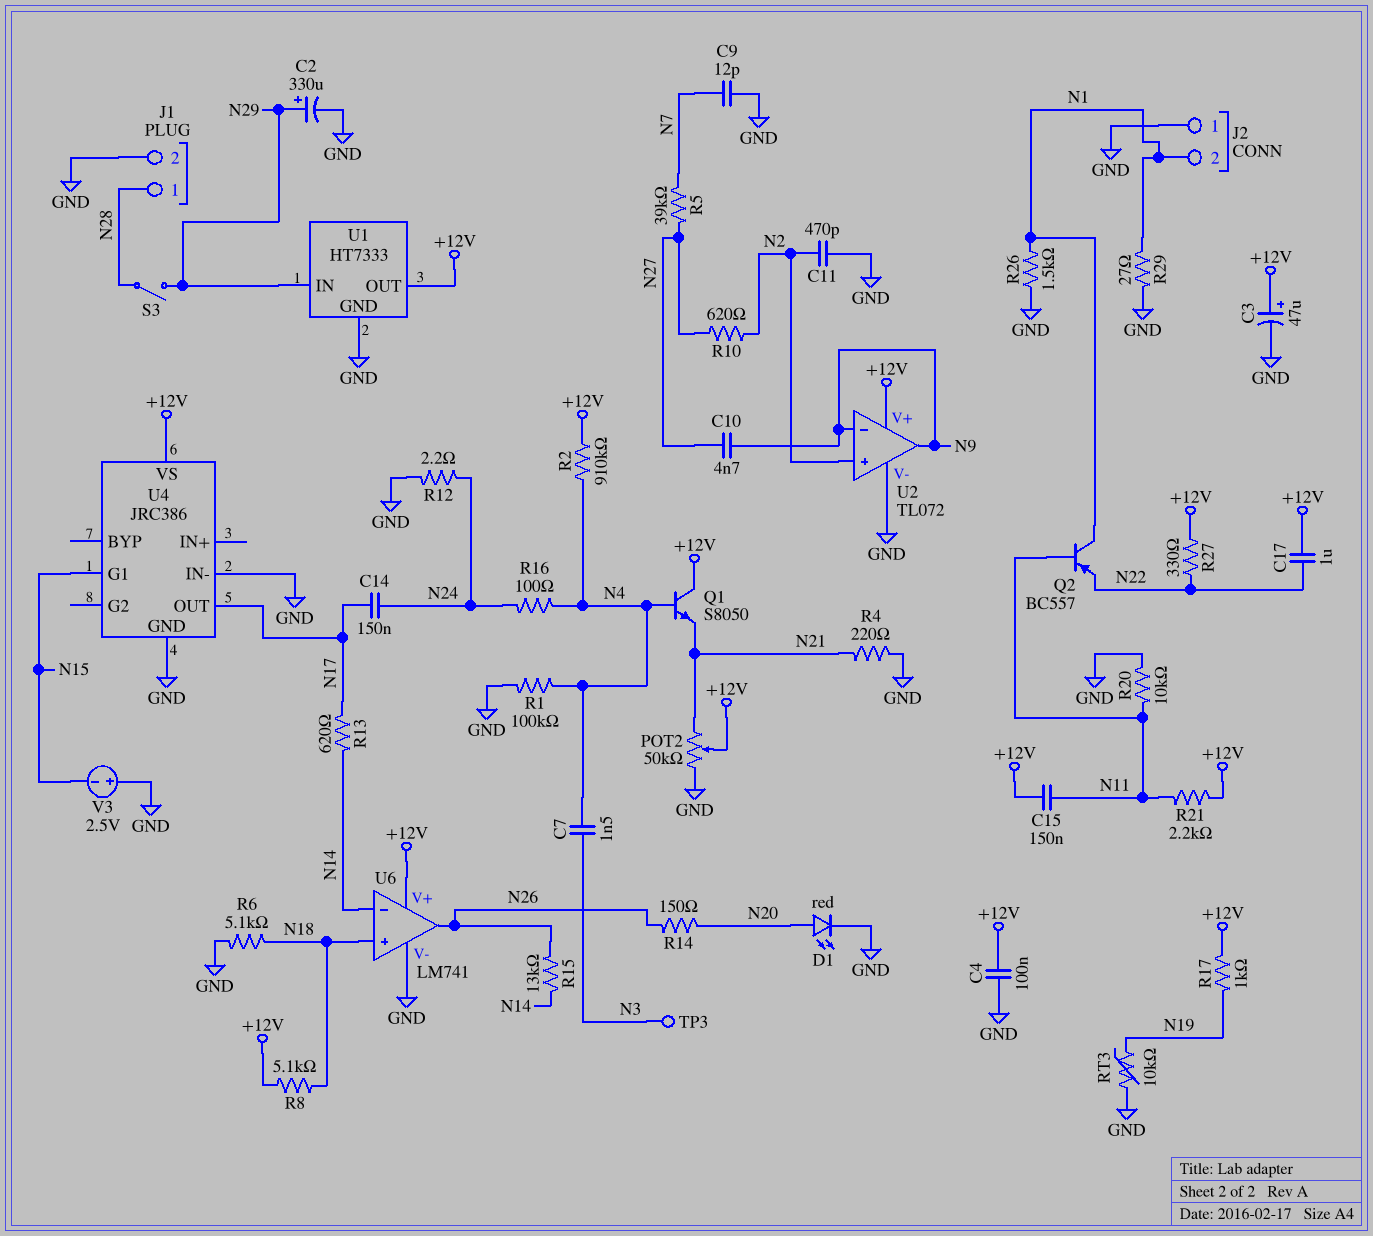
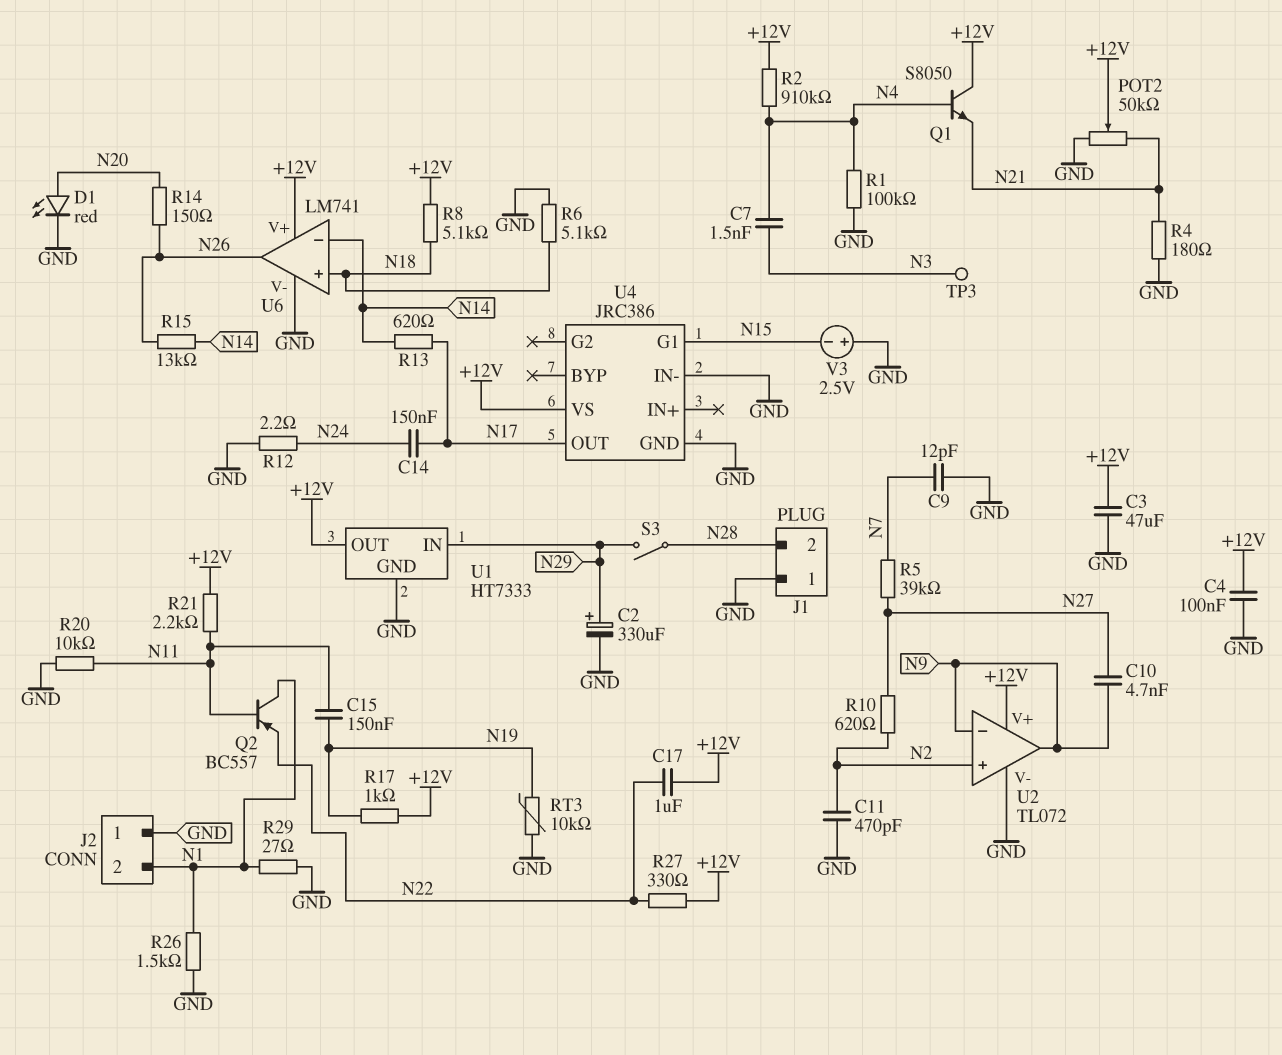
C3: 47uF (plus +12V, minus GND) -> 47uF (+12V, GND)
C15: 150nF (+12V, N11) -> 150nF (N11, N19)
J1 pin 1: N28 -> GND
J1 pin 2: GND -> N28
R4: 220 (GND, N21) -> 180 (GND, N21)
R16: 100 (N4, N24) -> none

